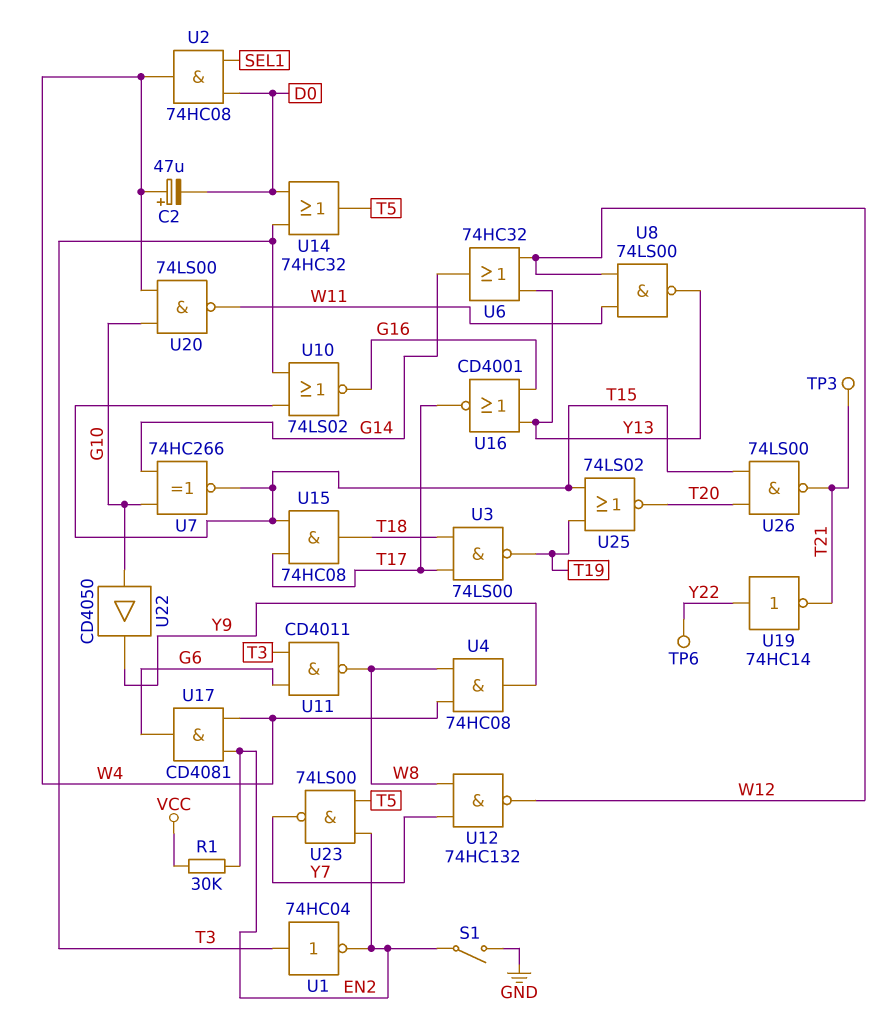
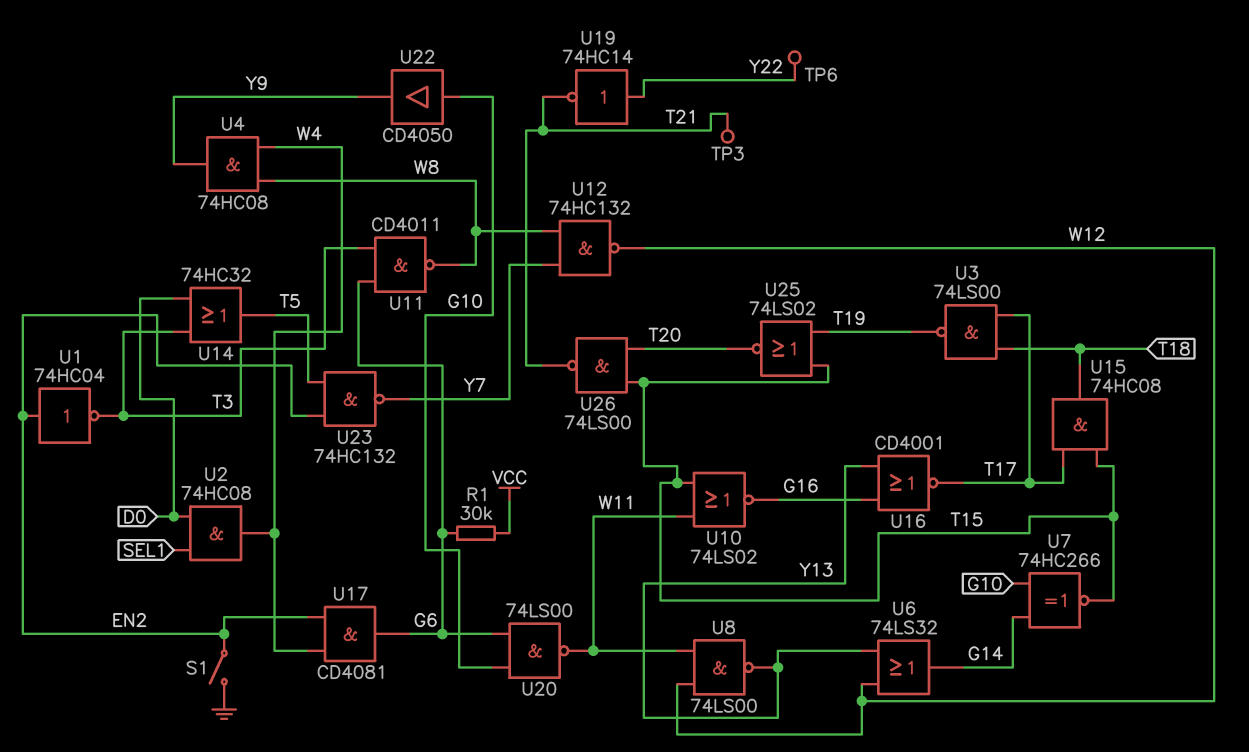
C2: 47uF (plus W4, minus D0) -> none
R1: 30k (EN2, VCC) -> 30k (G6, VCC)
U1: NOT 74HC04 (in T3, out EN2) -> NOT 74HC04 (in EN2, out T3)
U6: OR 74HC32 (in W12, in Y13, out G14) -> OR 74LS32 (in W12, in Y13, out G14)
U10: NOR 74LS02 (in T3, in T15, out G16) -> NOR 74LS02 (in T15, in W11, out G16)
U20: NAND 74LS00 (in G10, in W4, out W11) -> NAND 74LS00 (in G6, in G10, out W11)
U23: NAND 74LS00 (in EN2, in T5, out Y7) -> NAND 74HC132 (in EN2, in T5, out Y7)

